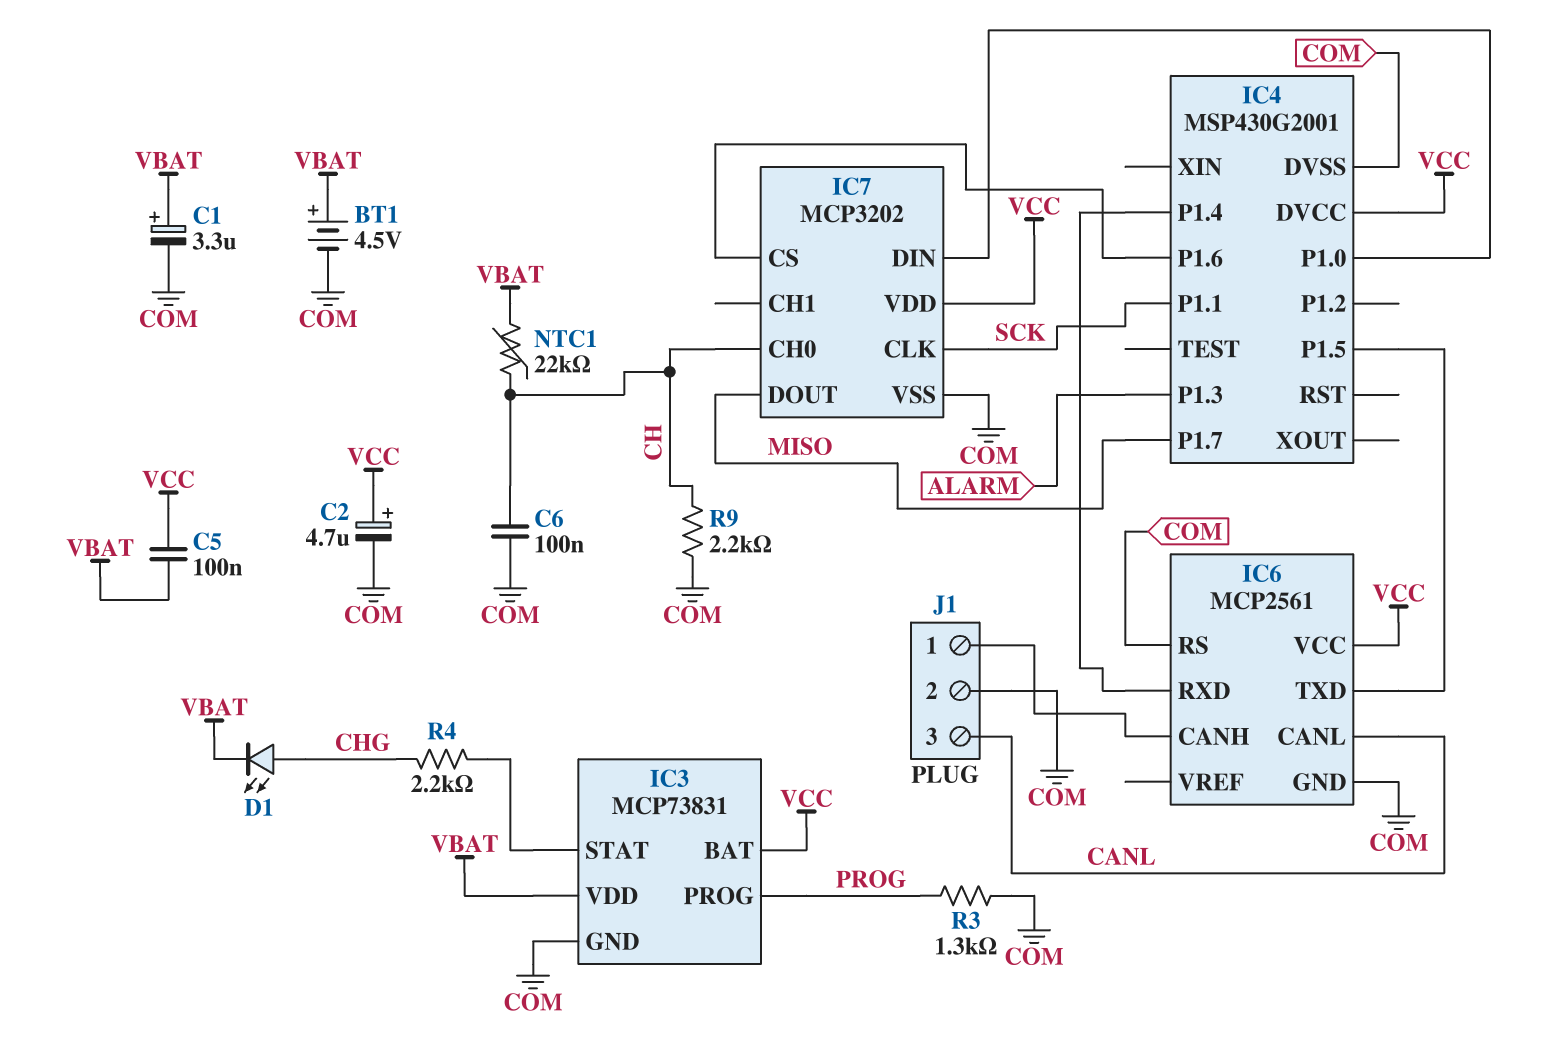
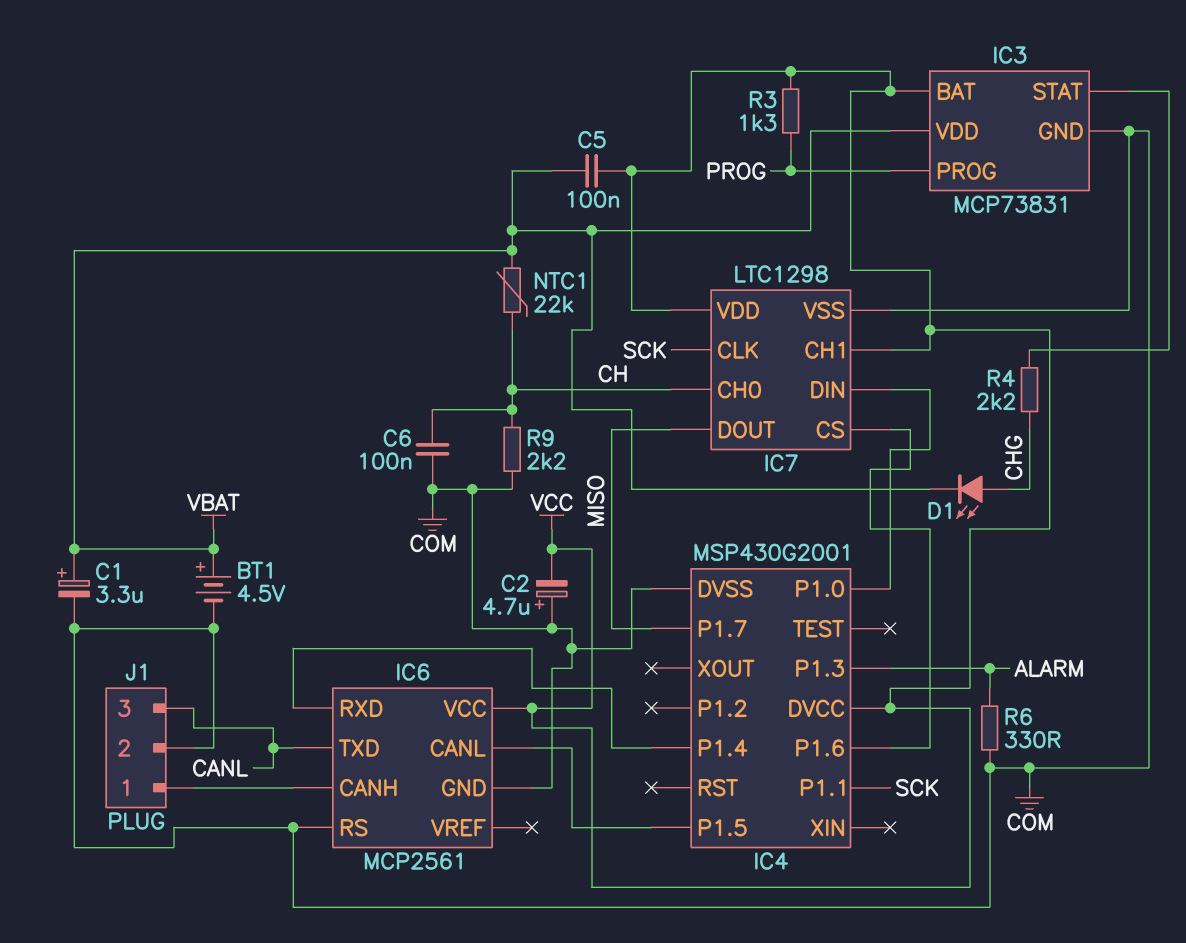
C2: 4.7uF (plus VCC, minus COM) -> 4.7uF (plus COM, minus VCC)
IC6 pin CANL: CANL -> IC4/P1.5
IC6 pin TXD: IC4/P1.5 -> CANL
IC7: MCP3202 -> LTC1298
IC7 pin CH1: none -> VCC
R3: 1.3k (COM, PROG) -> 1.3k (PROG, VCC)
R6: none -> 330 (ALARM, COM)

